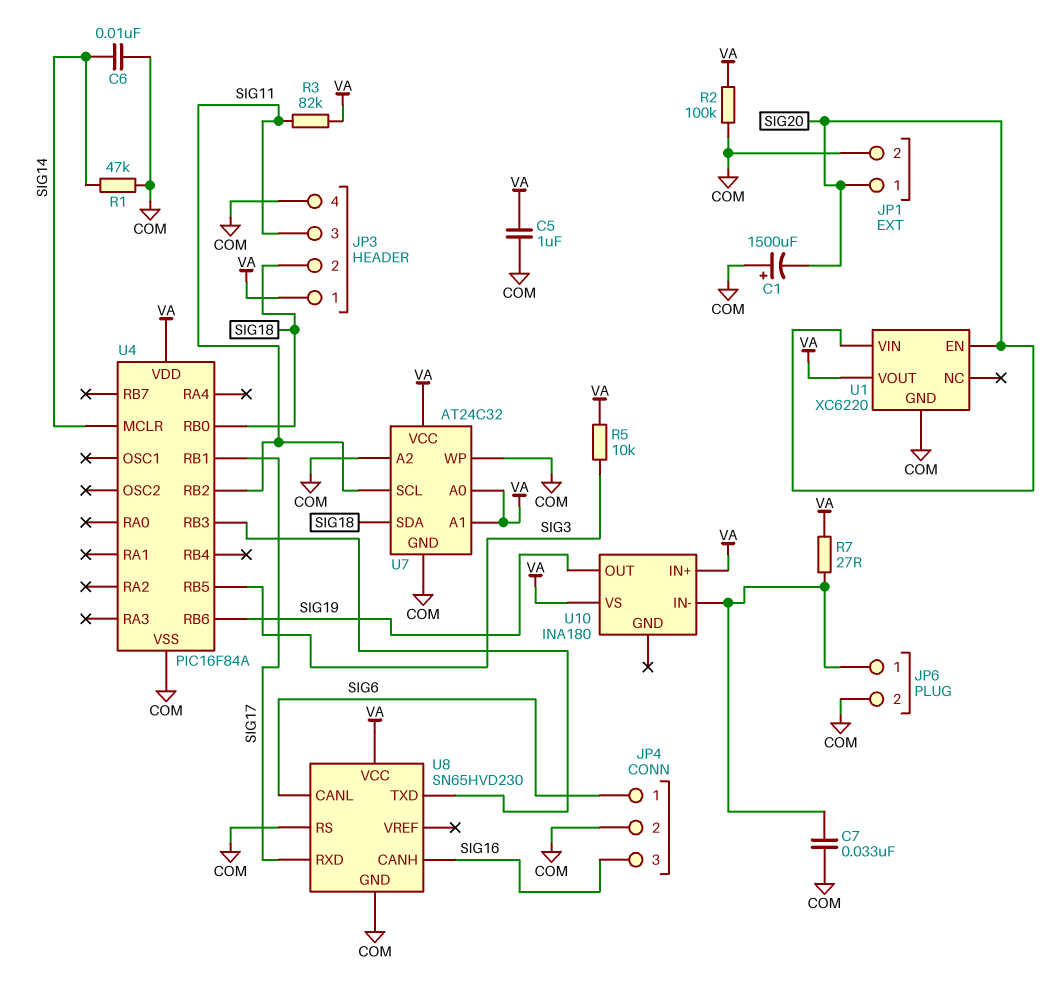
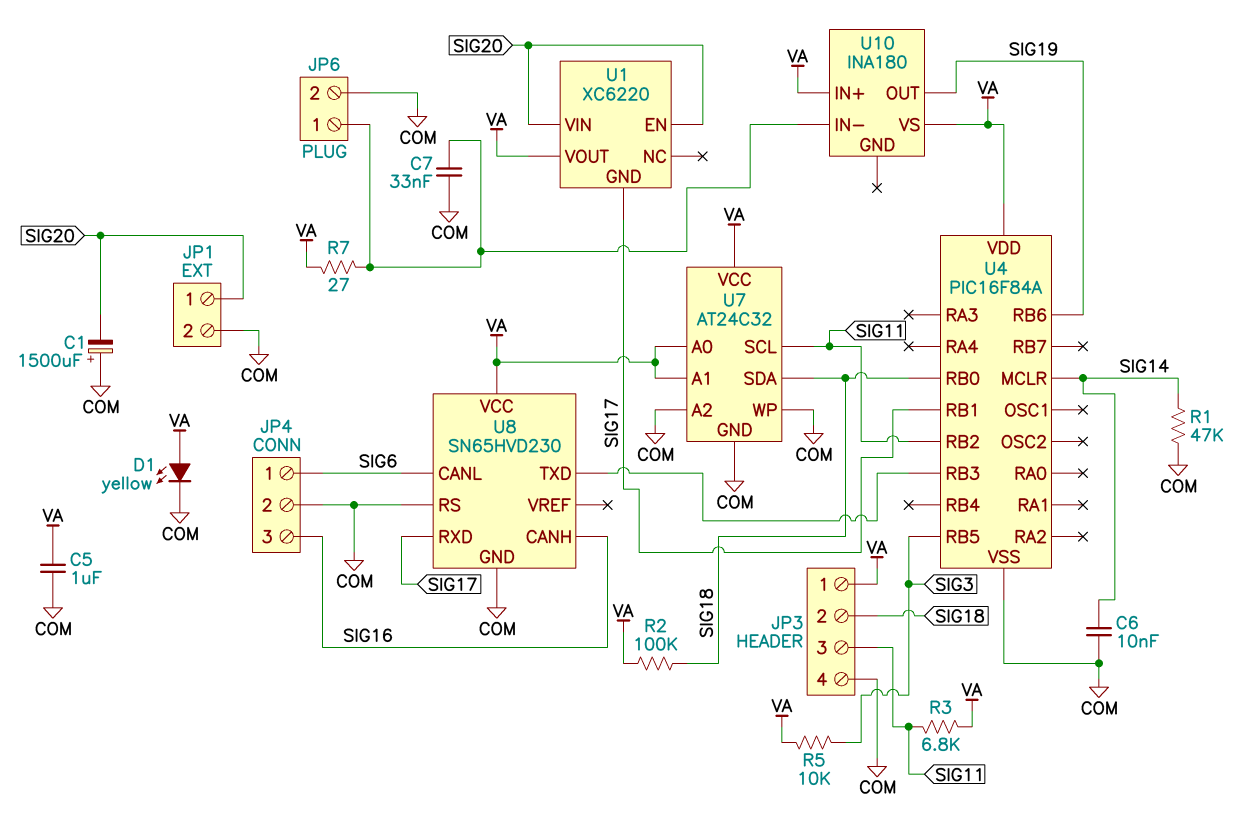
D1: none -> LED yellow (A VA, K COM)
R2: 100k (COM, VA) -> 100k (SIG18, VA)
R3: 82k (SIG11, VA) -> 6.8k (SIG11, VA)
U1 pin GND: COM -> SIG17

